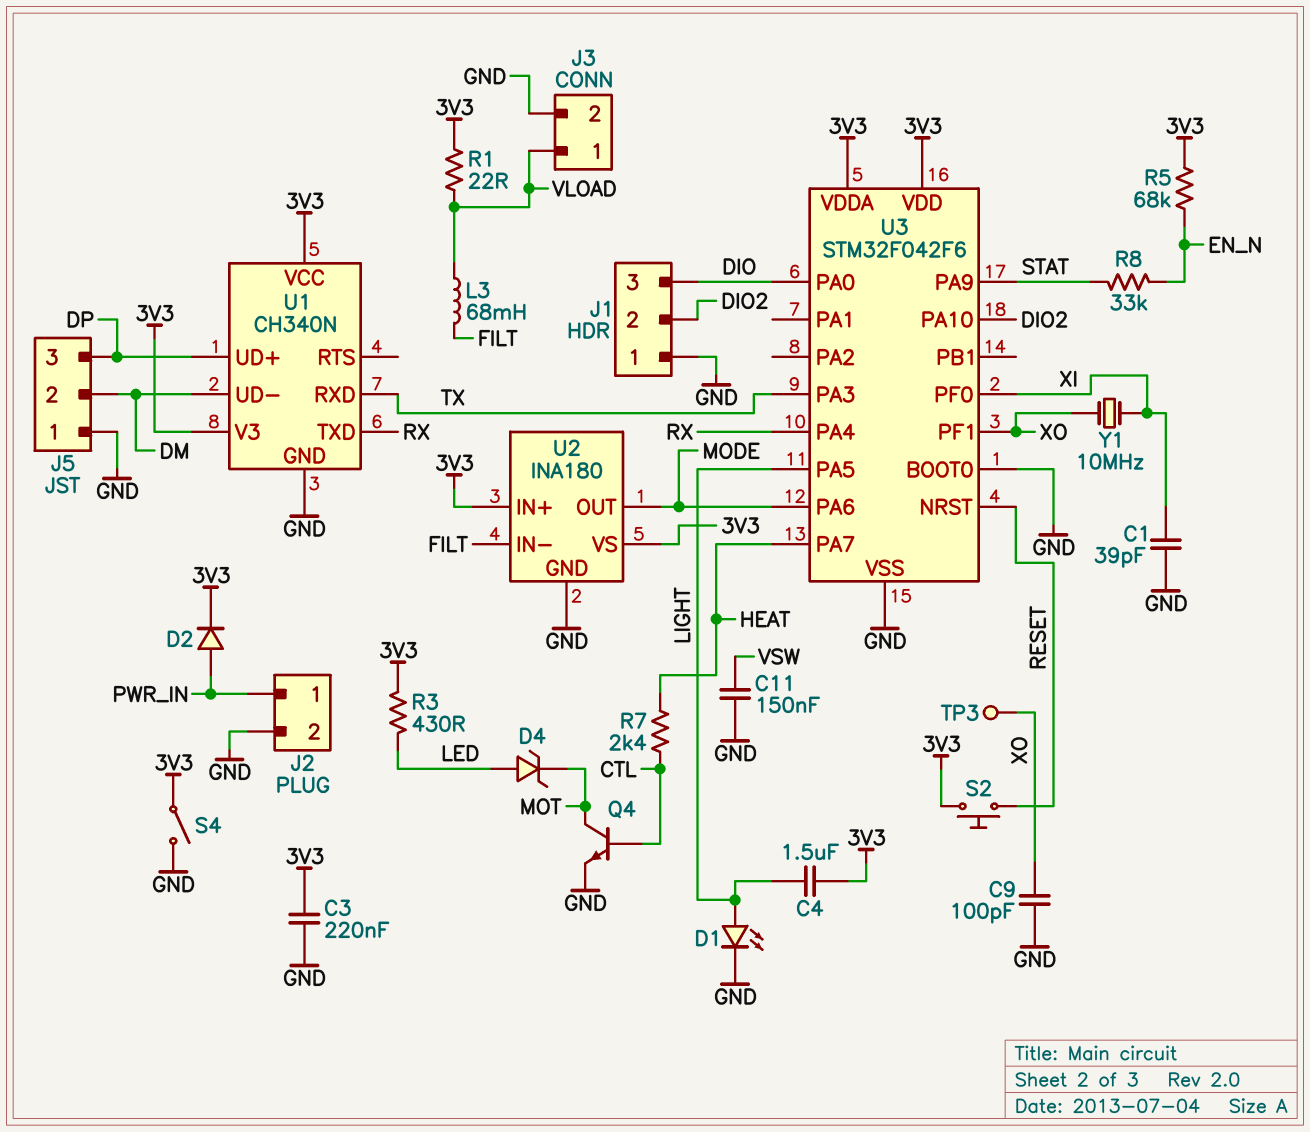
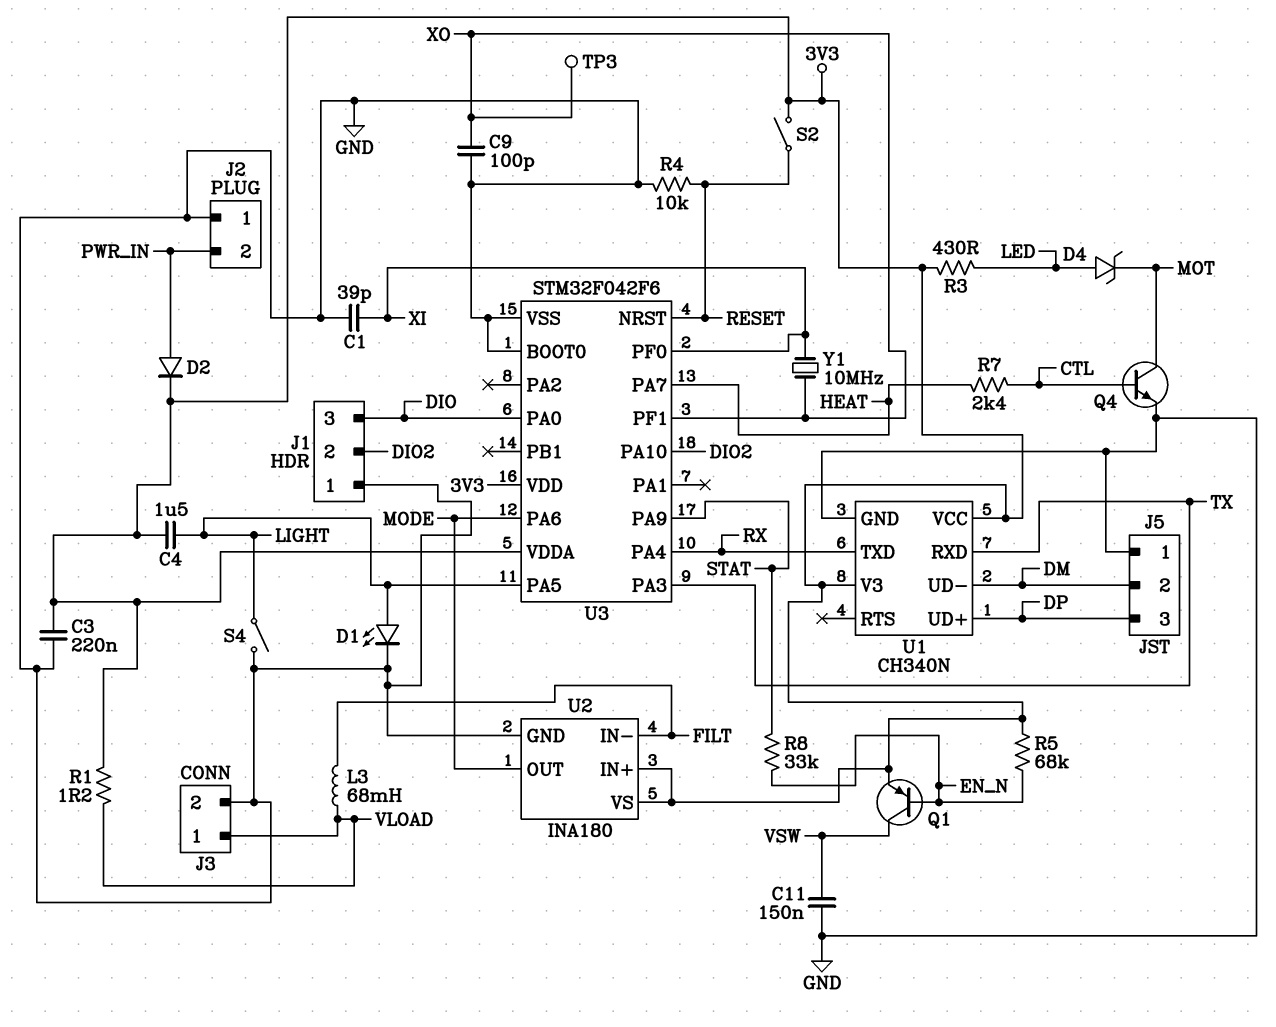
J2 pin 1: PWR_IN -> GND
J2 pin 2: GND -> PWR_IN
Q1: none -> PNP (B EN_N, C VSW, E 3V3)
R1: 22 (3V3, VLOAD) -> 1.2 (3V3, VLOAD)
R4: none -> 10k (GND, RESET)
S2: button (3V3, RESET) -> switch (3V3, RESET)
S4: switch (3V3, GND) -> switch (GND, LIGHT)

